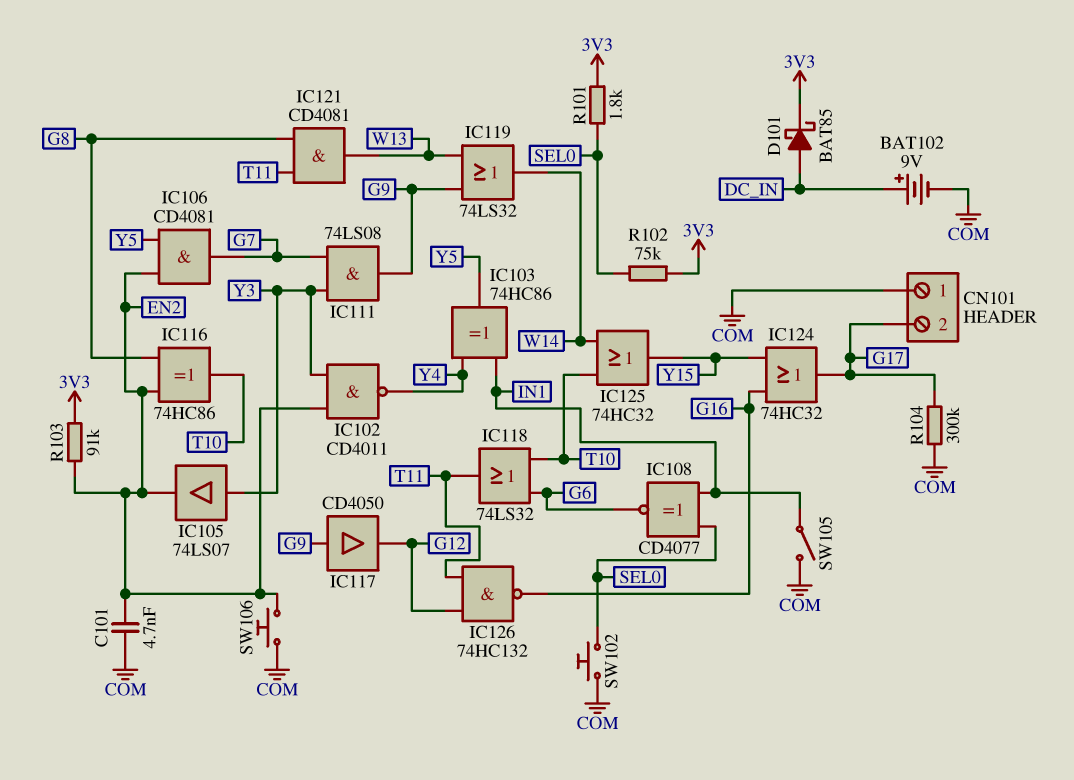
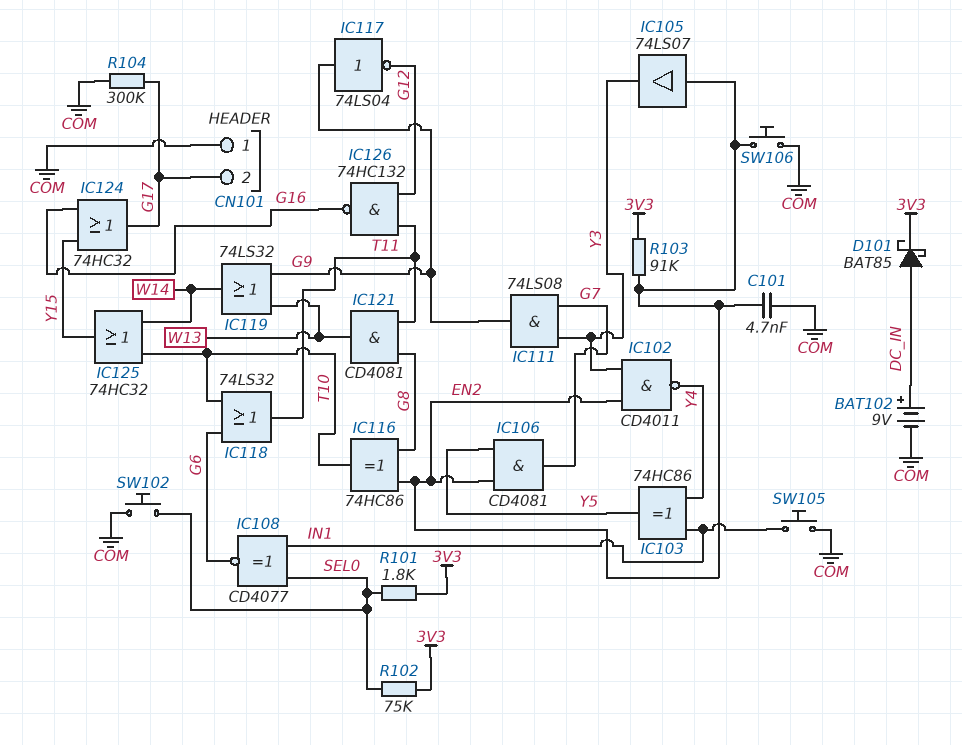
IC105: buffer 74LS07 (in Y3, out EN2) -> buffer 74LS07 (in EN2, out Y3)
IC117: buffer CD4050 (in G9, out G12) -> NOT 74LS04 (in G9, out G12)
SW105: switch (COM, IN1) -> button (COM, IN1)

